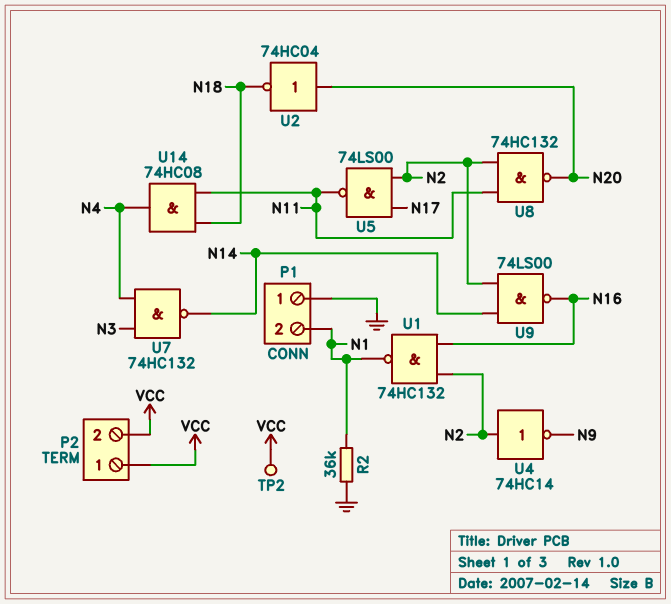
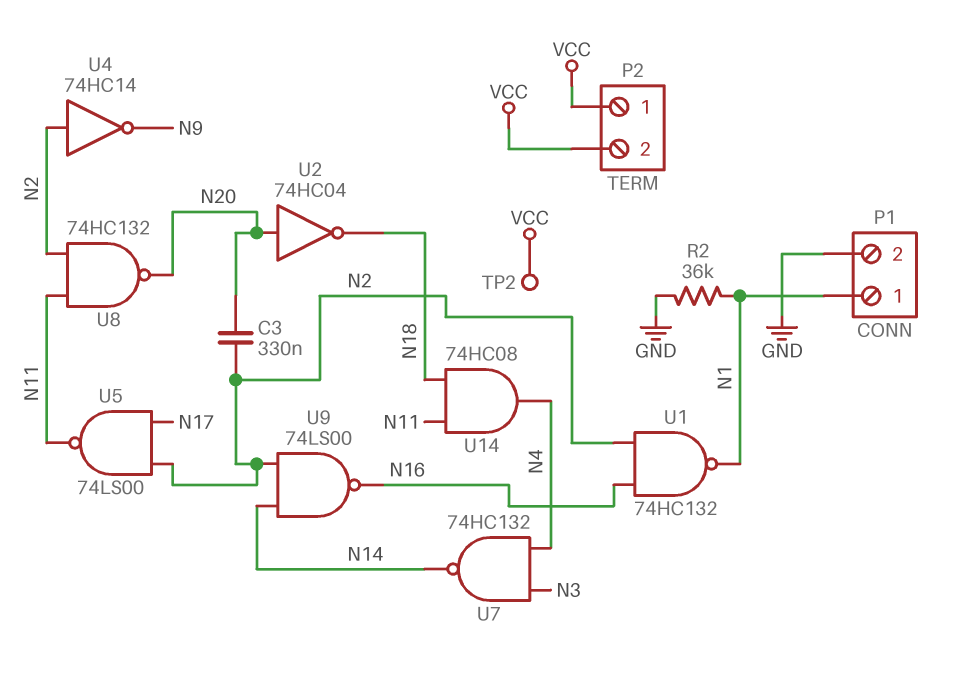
C3: none -> 330nF (N2, N20)
P1 pin 1: GND -> N1
P1 pin 2: N1 -> GND

